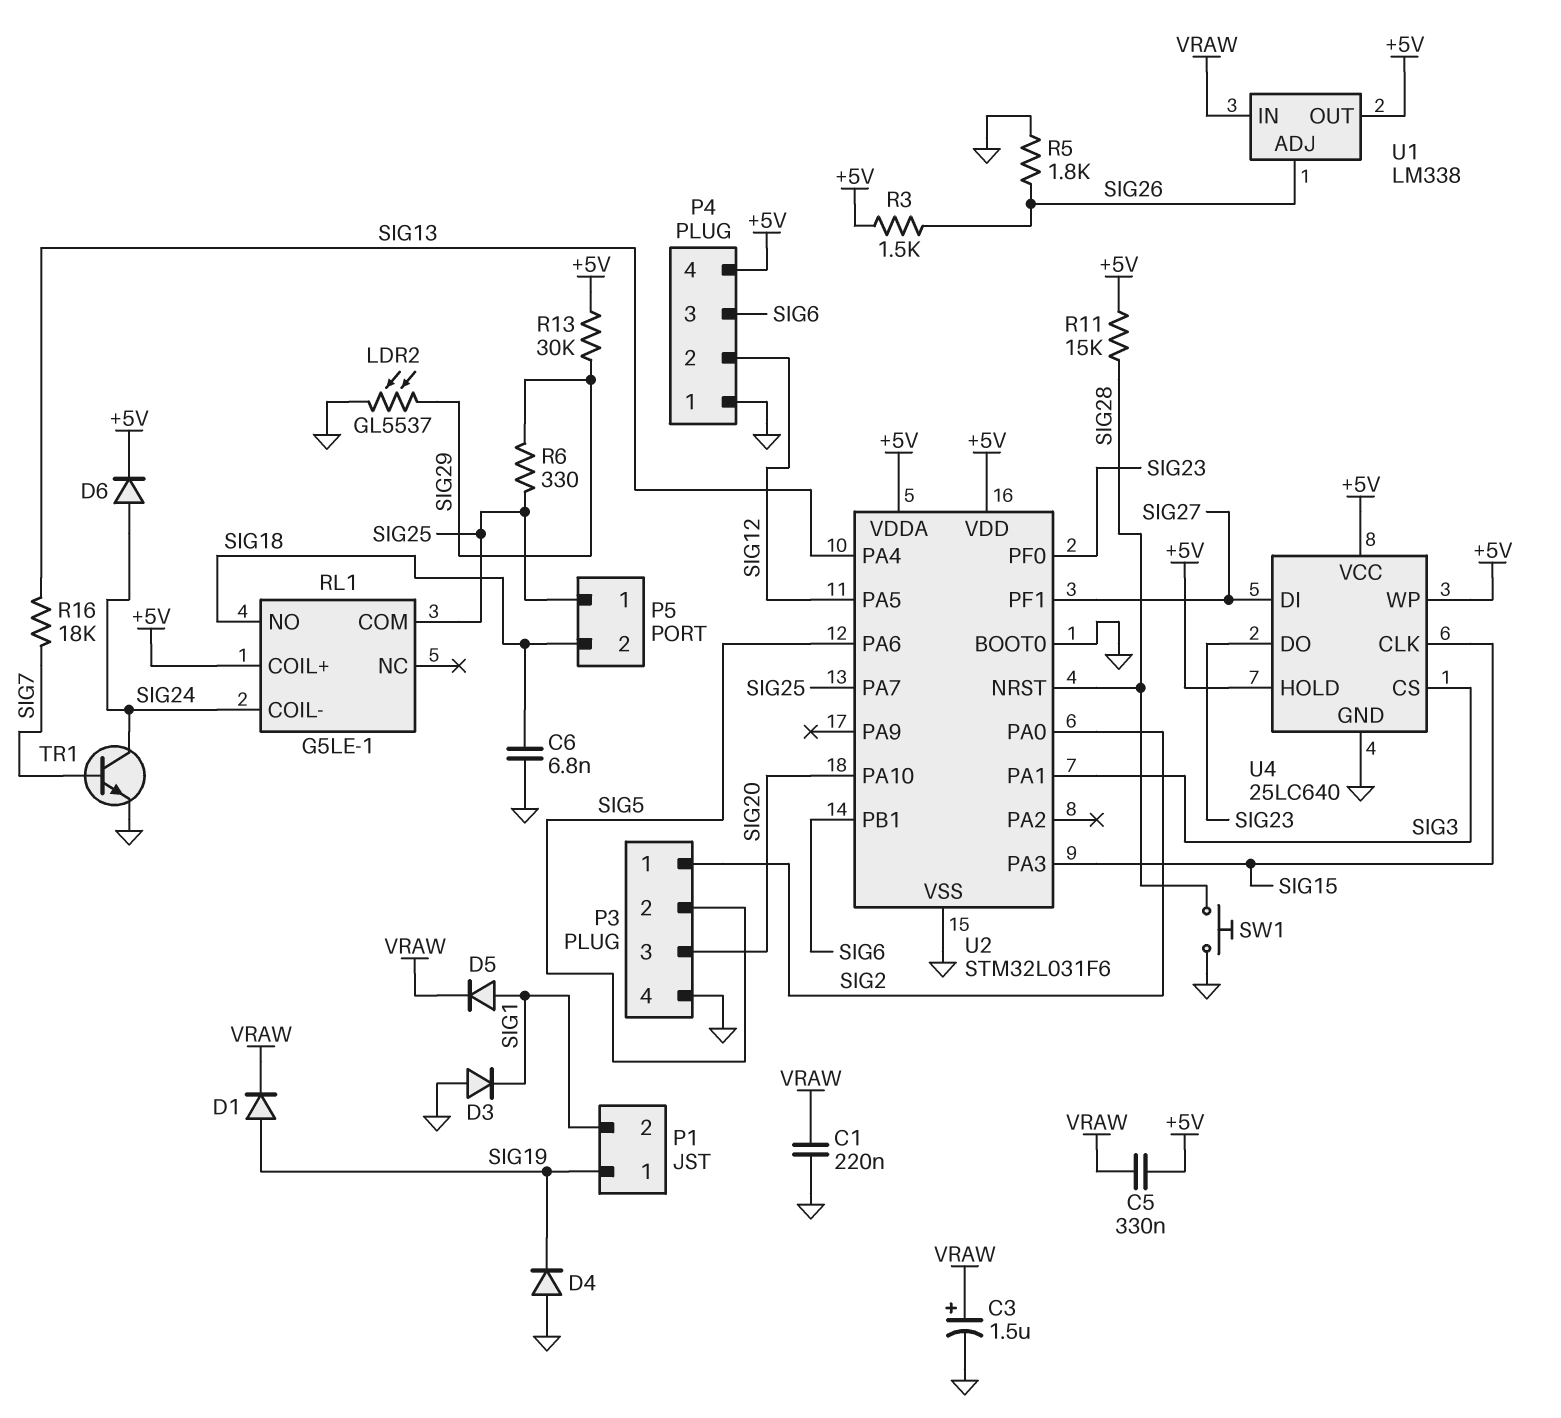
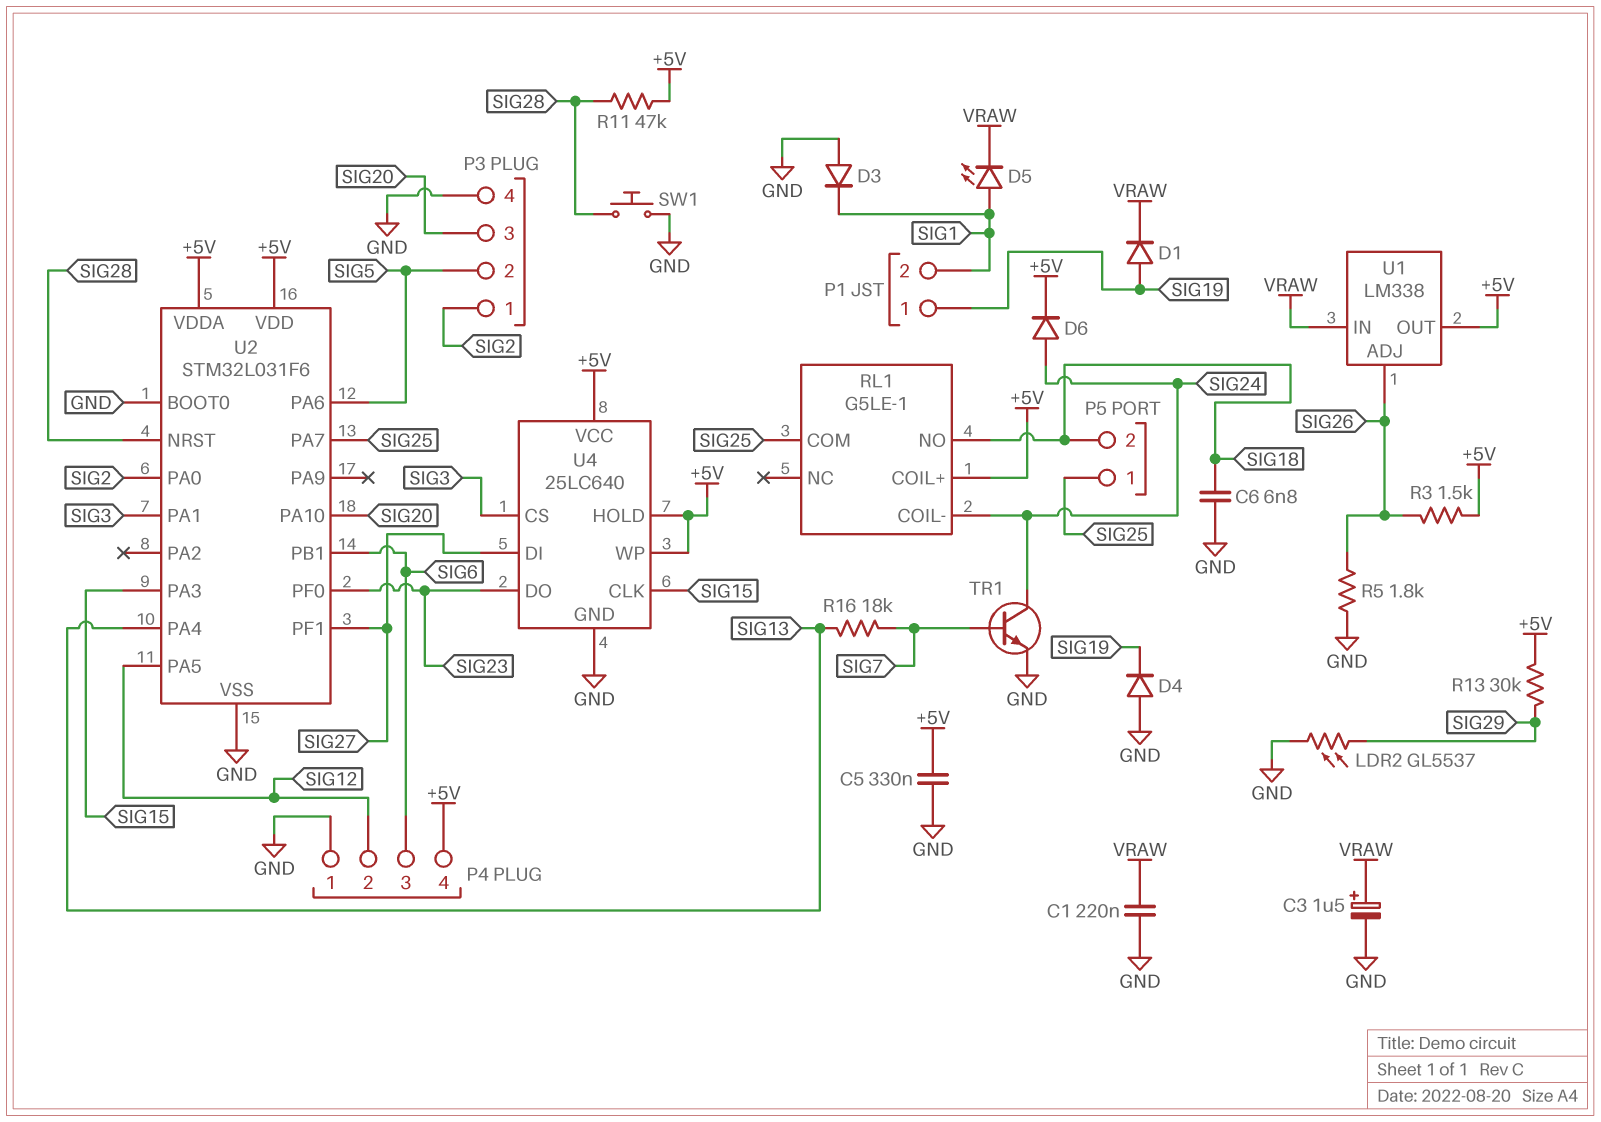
C5: 330nF (+5V, VRAW) -> 330nF (+5V, GND)
D5: diode (A SIG1, K VRAW) -> LED (A SIG1, K VRAW)
R6: 330 (SIG25, SIG29) -> none
R11: 15k (+5V, SIG28) -> 47k (+5V, SIG28)

